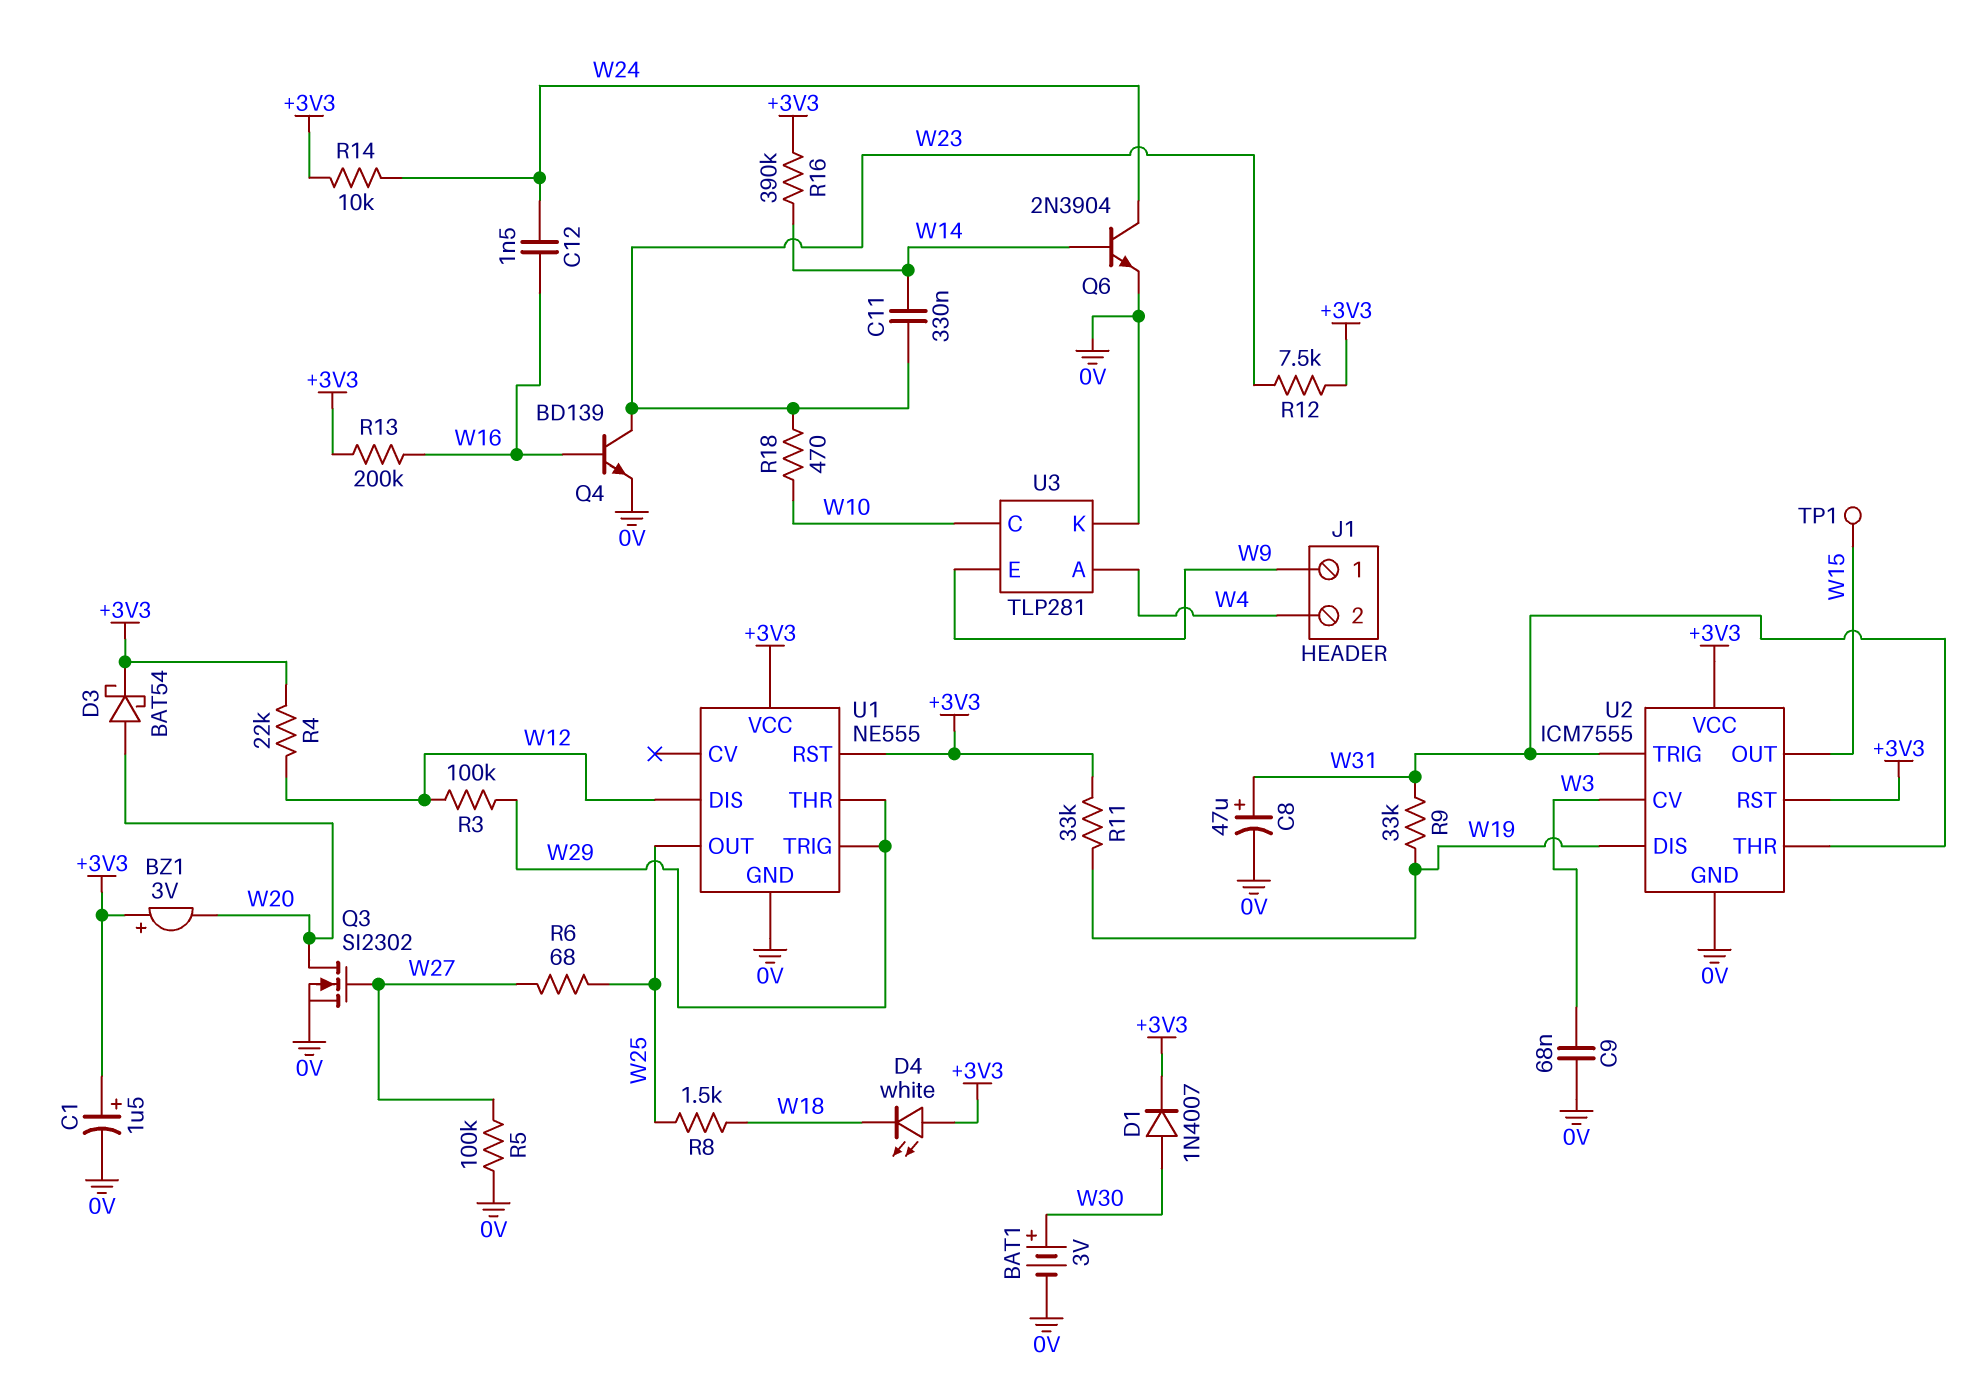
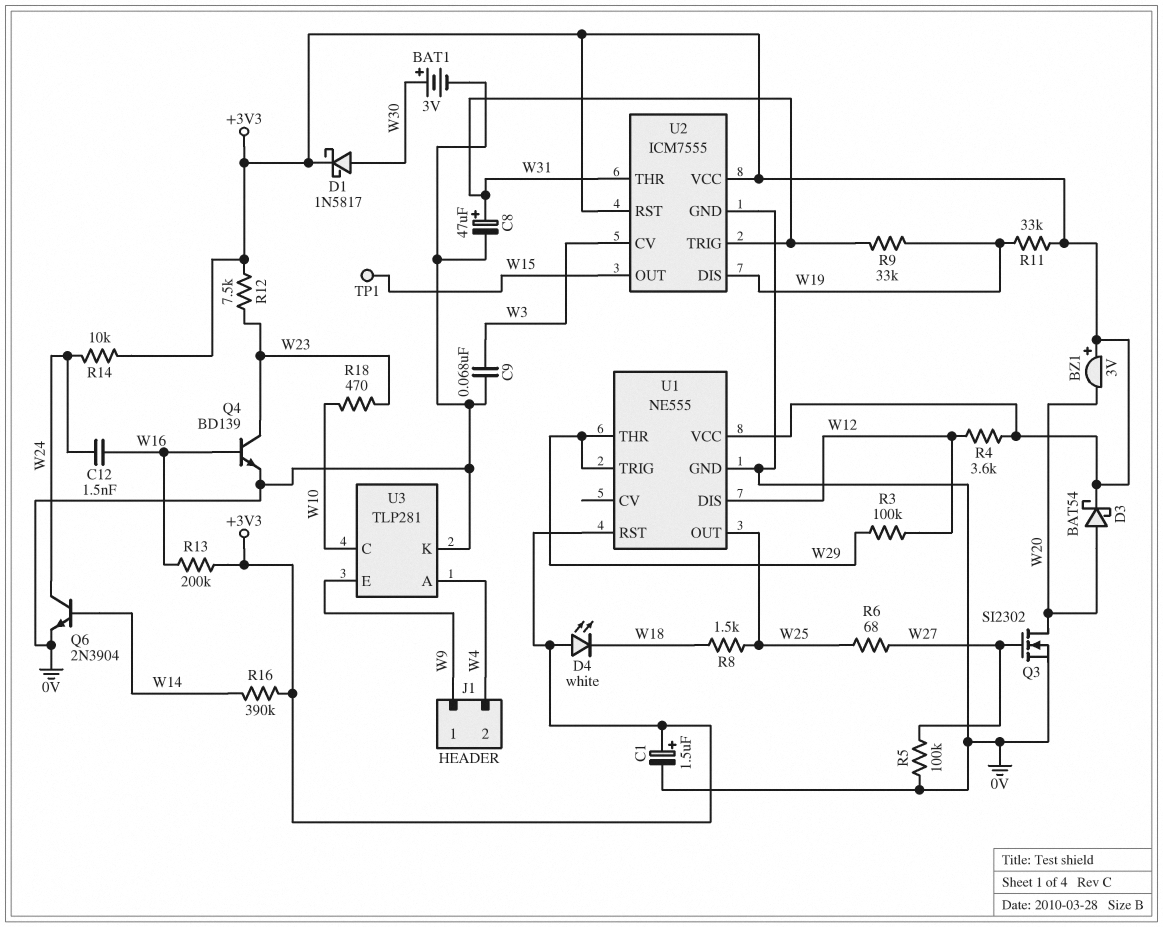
C11: 330nF (W14, W23) -> none
D1: diode 1N4007 (A W30, K +3V3) -> schottky 1N5817 (A W30, K +3V3)
R4: 22k (+3V3, W12) -> 3.6k (+3V3, W12)

